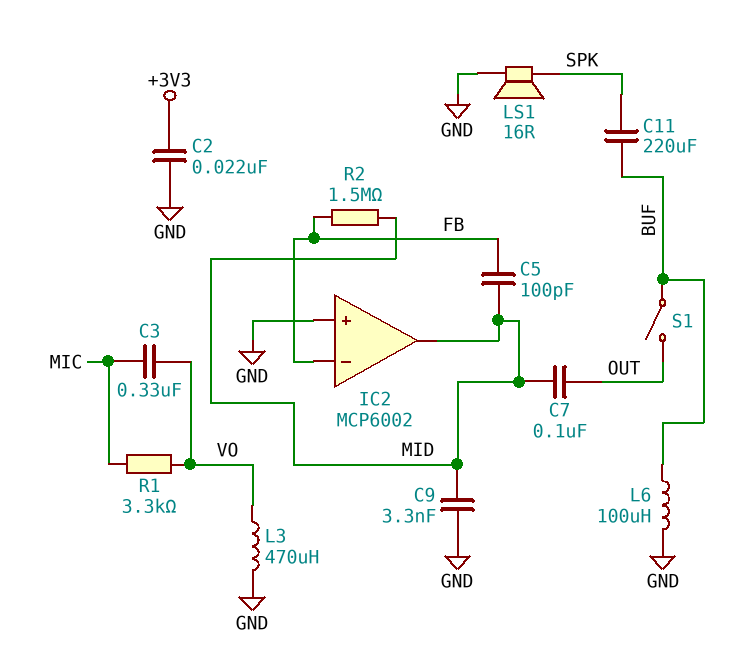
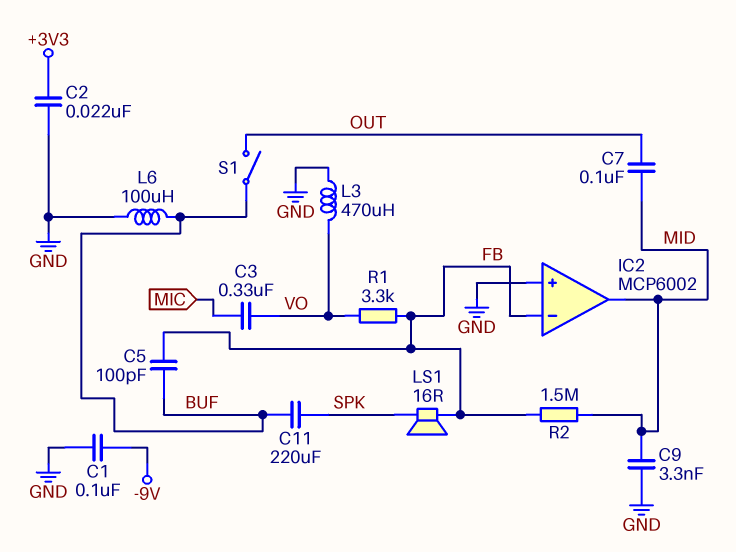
C1: none -> 100nF (-9V, GND)
C5: 100pF (FB, MID) -> 100pF (BUF, FB)
LS1: speaker 16R (GND, SPK) -> speaker 16R (FB, SPK)
R1: 3.3k (MIC, VO) -> 3.3k (FB, VO)

